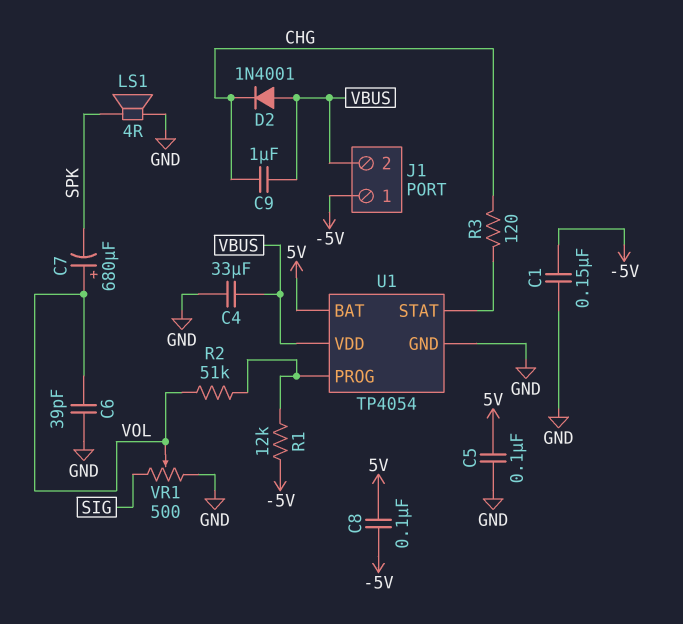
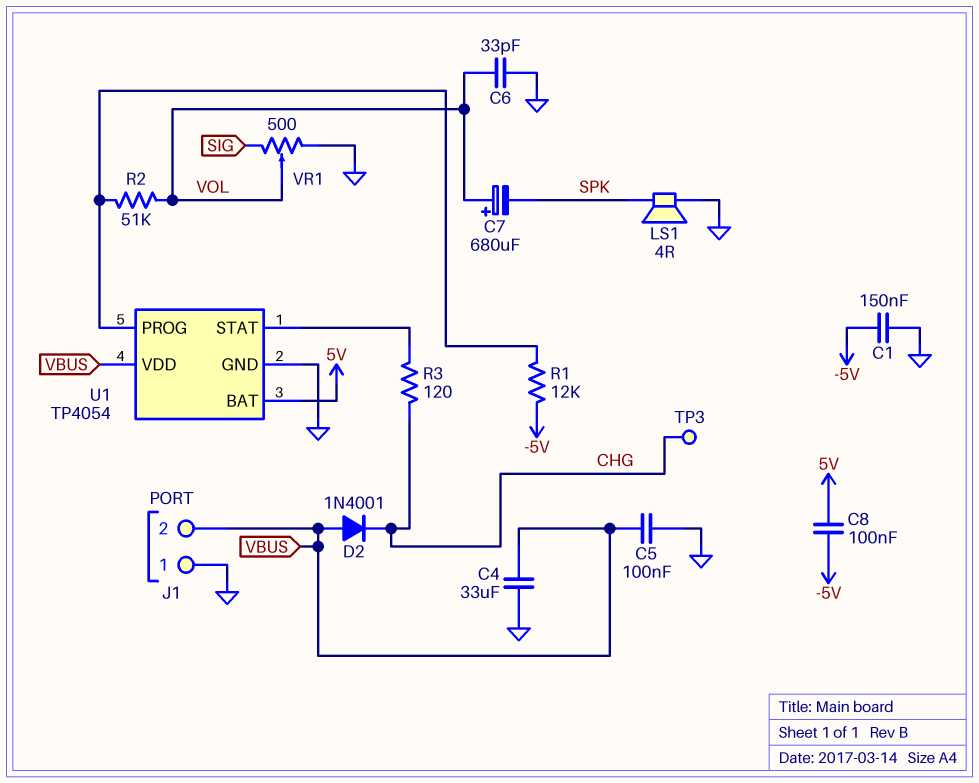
C5: 100nF (5V, GND) -> 100nF (GND, VBUS)
C6: 39pF (GND, VOL) -> 33pF (GND, VOL)
C9: 1uF (CHG, VBUS) -> none
J1 pin 1: -5V -> GND
TP3: none -> test point (CHG)

